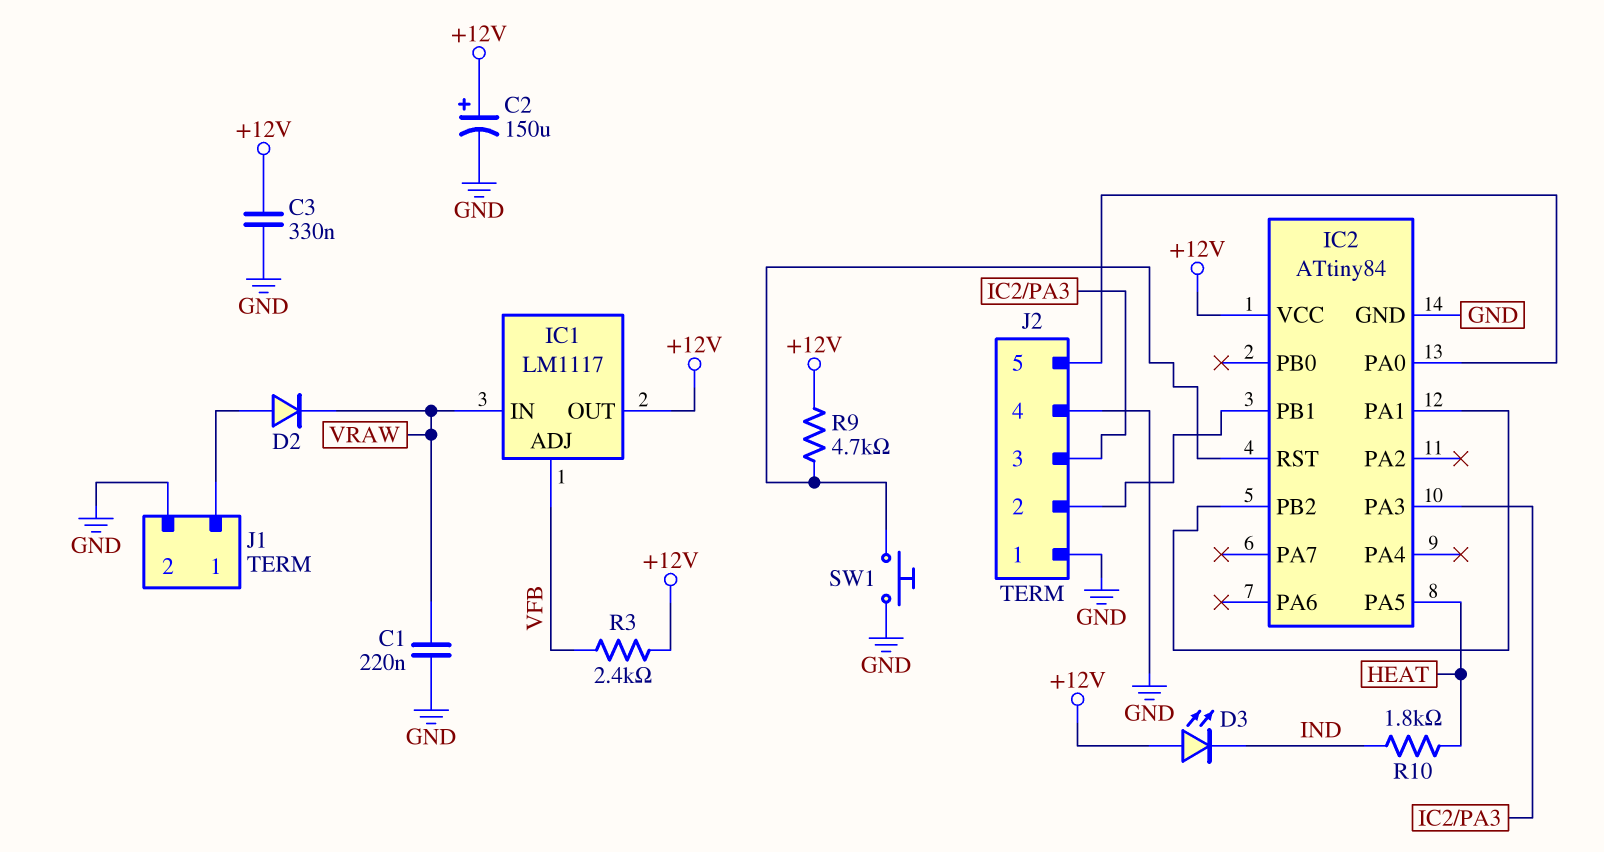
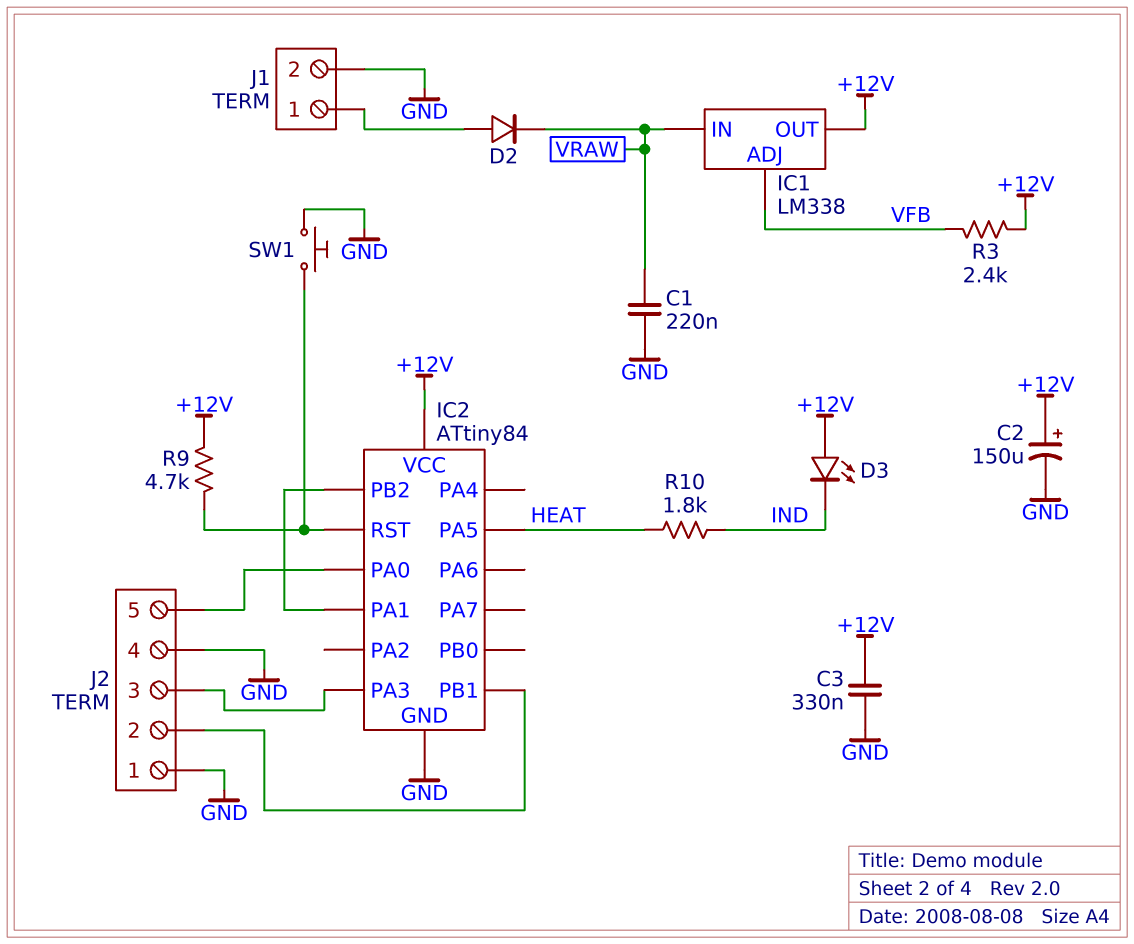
IC1: LM1117 -> LM338

